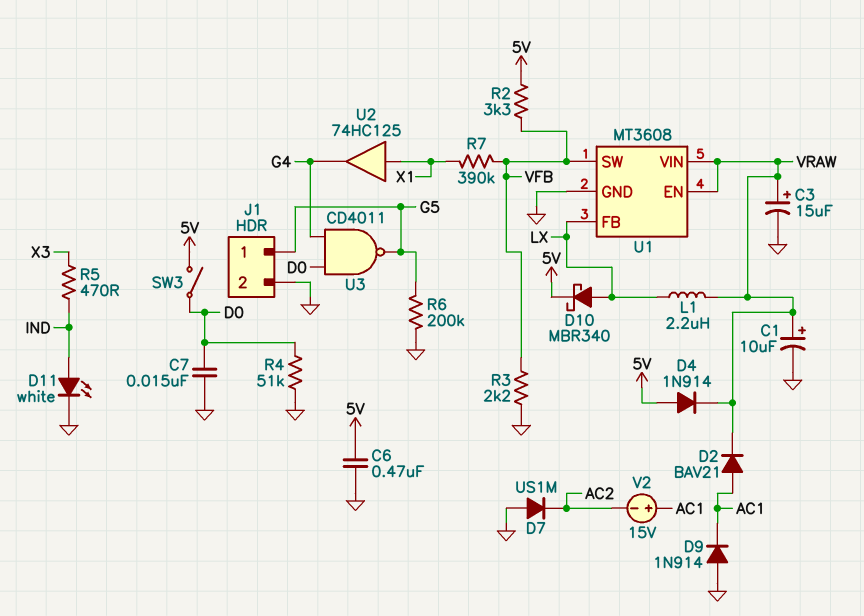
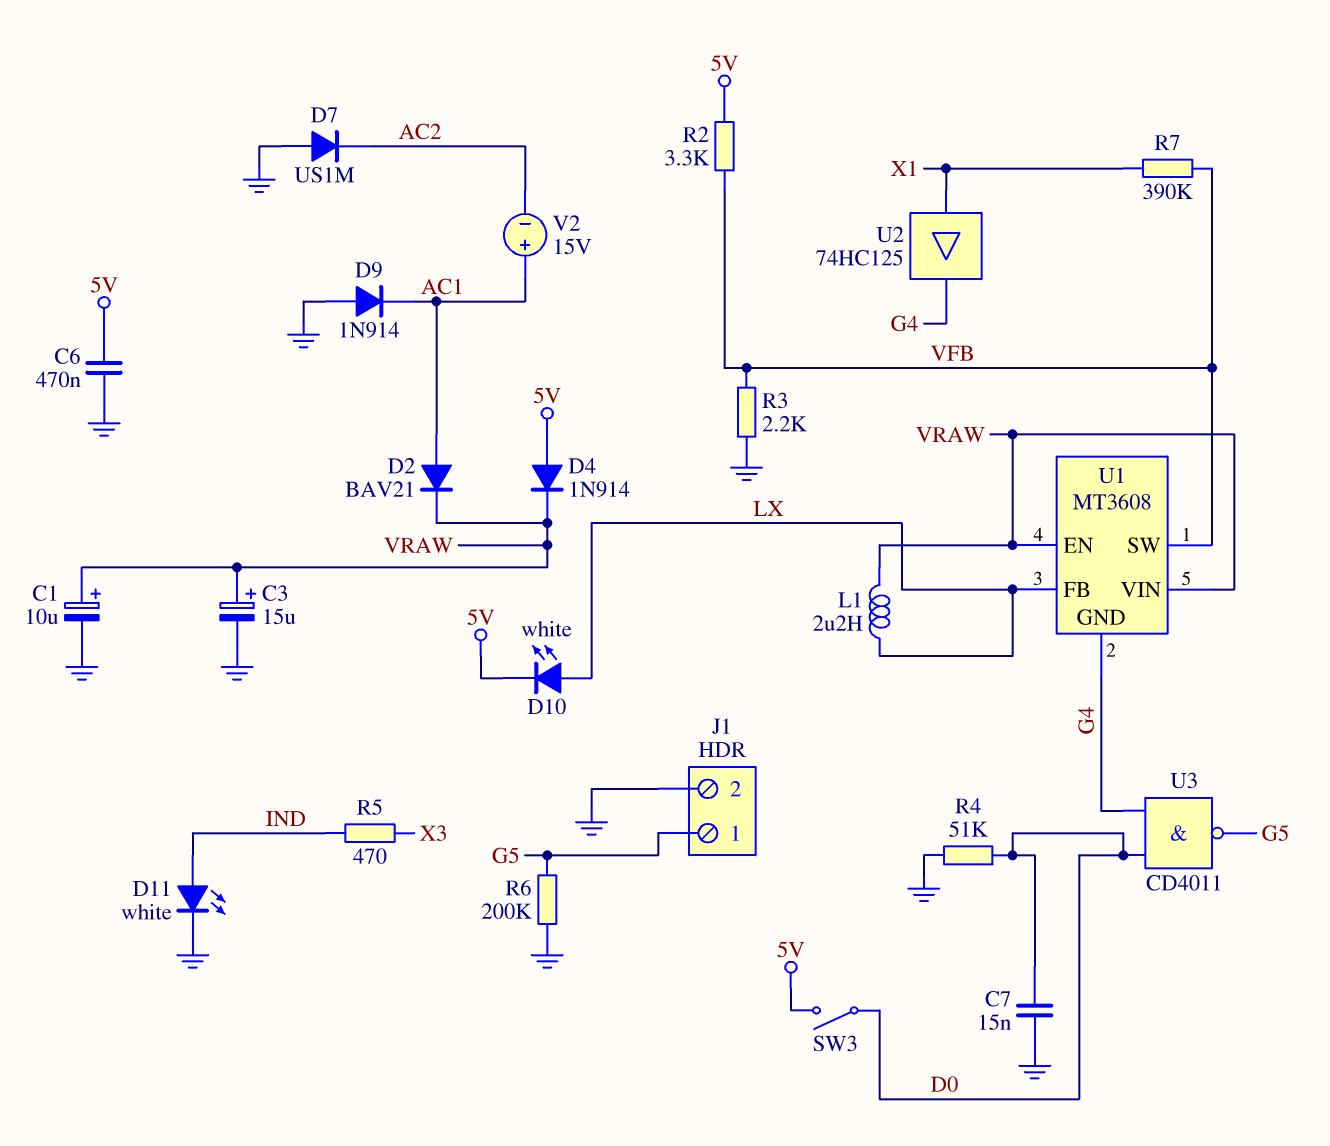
D10: schottky MBR340 (A LX, K 5V) -> LED white (A LX, K 5V)
U1 pin GND: GND -> G4

